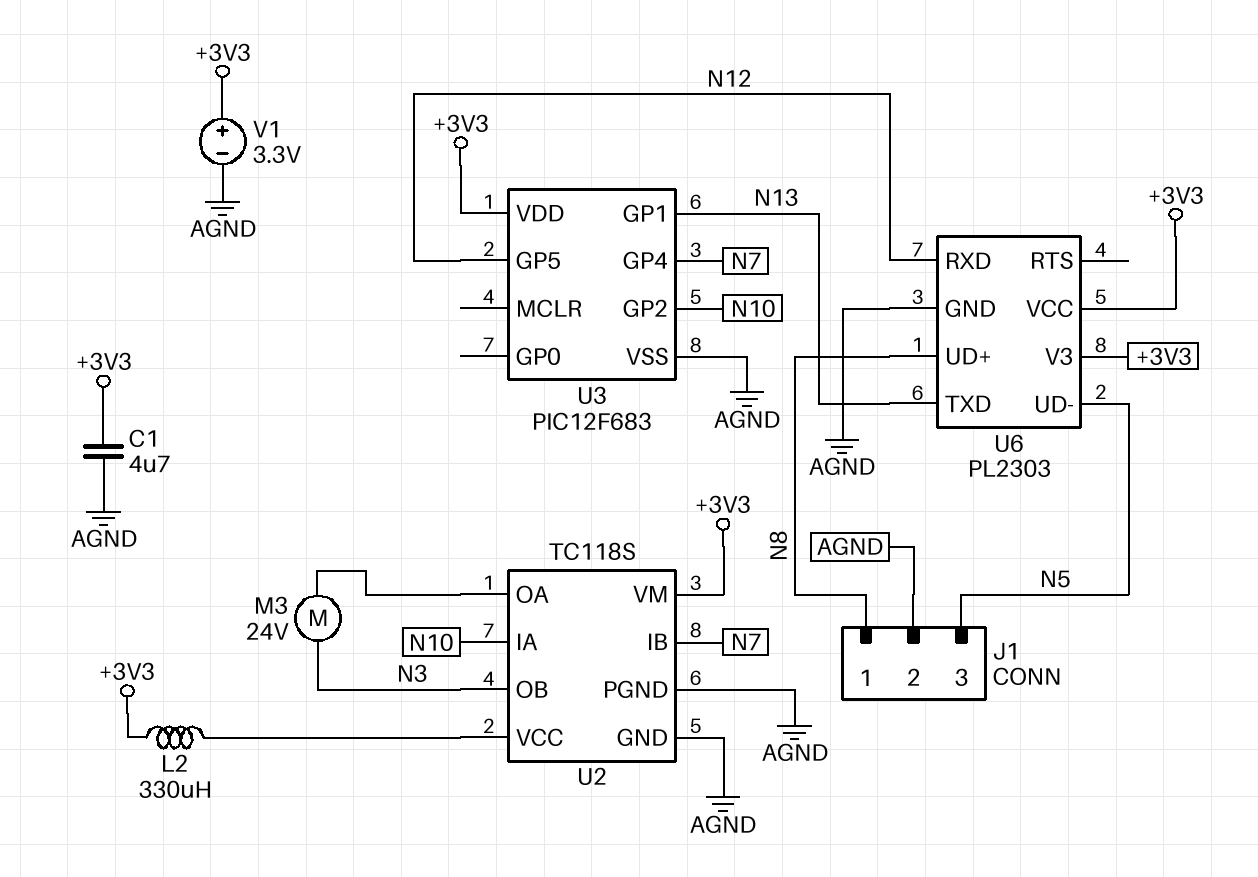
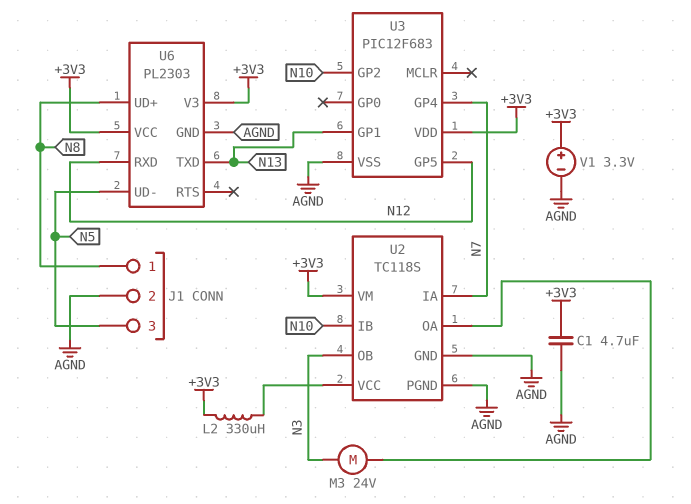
U2 pin IA: N10 -> N7
U2 pin IB: N7 -> N10

